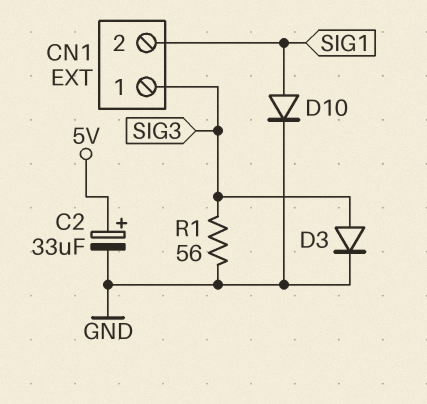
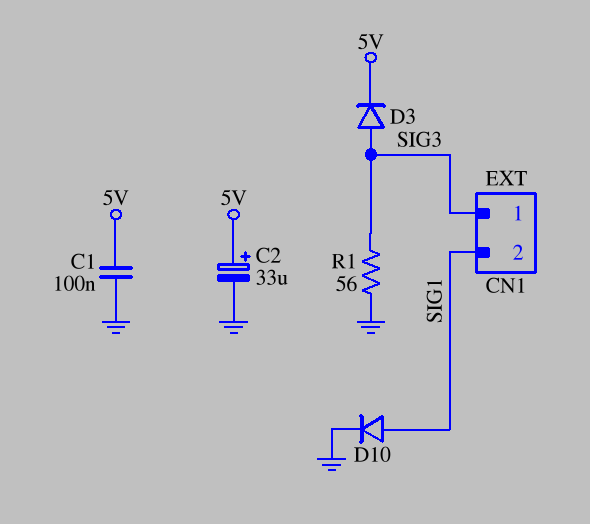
C1: none -> 100nF (5V, GND)
D3: diode (A SIG3, K GND) -> diode (A SIG3, K 5V)

